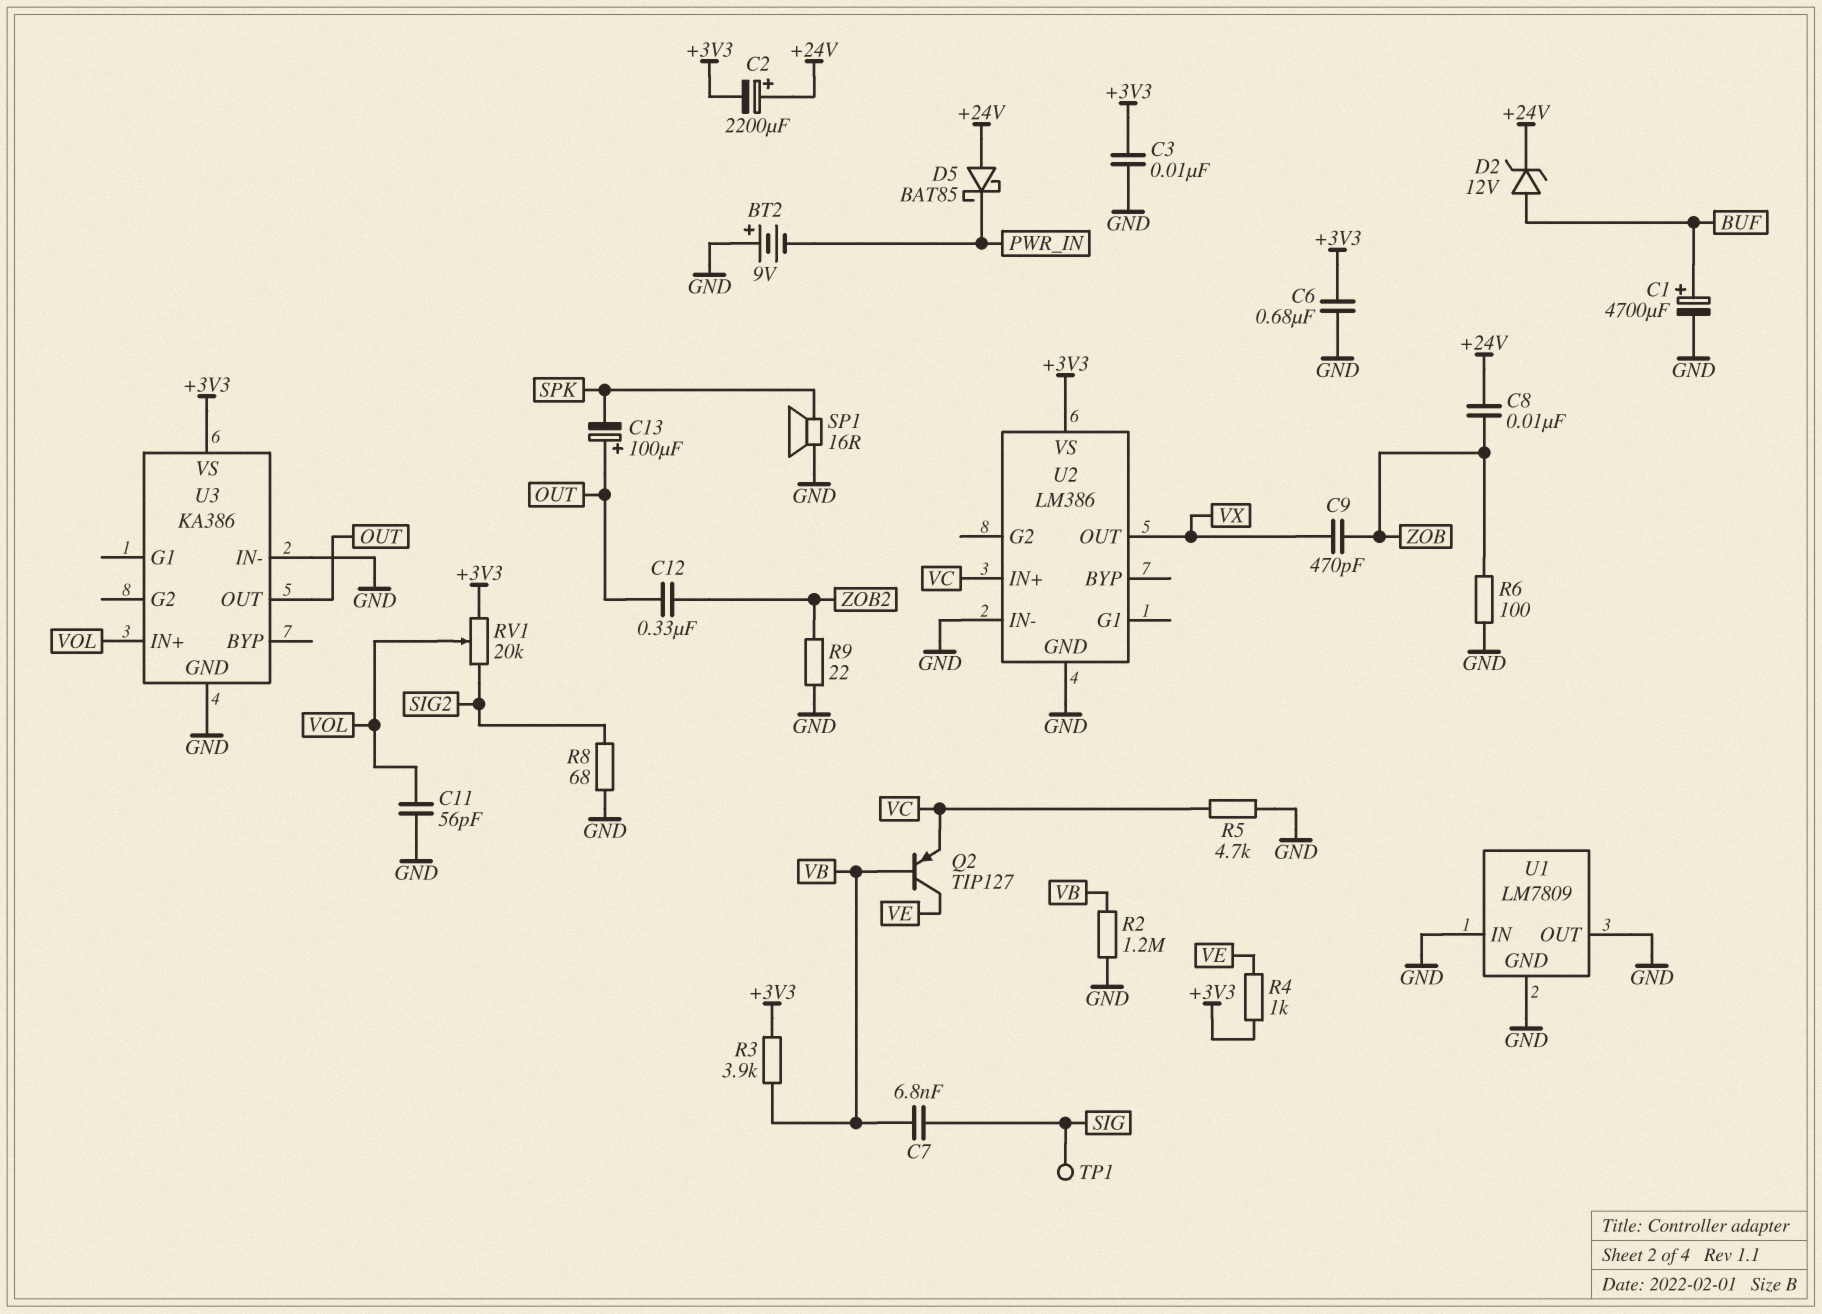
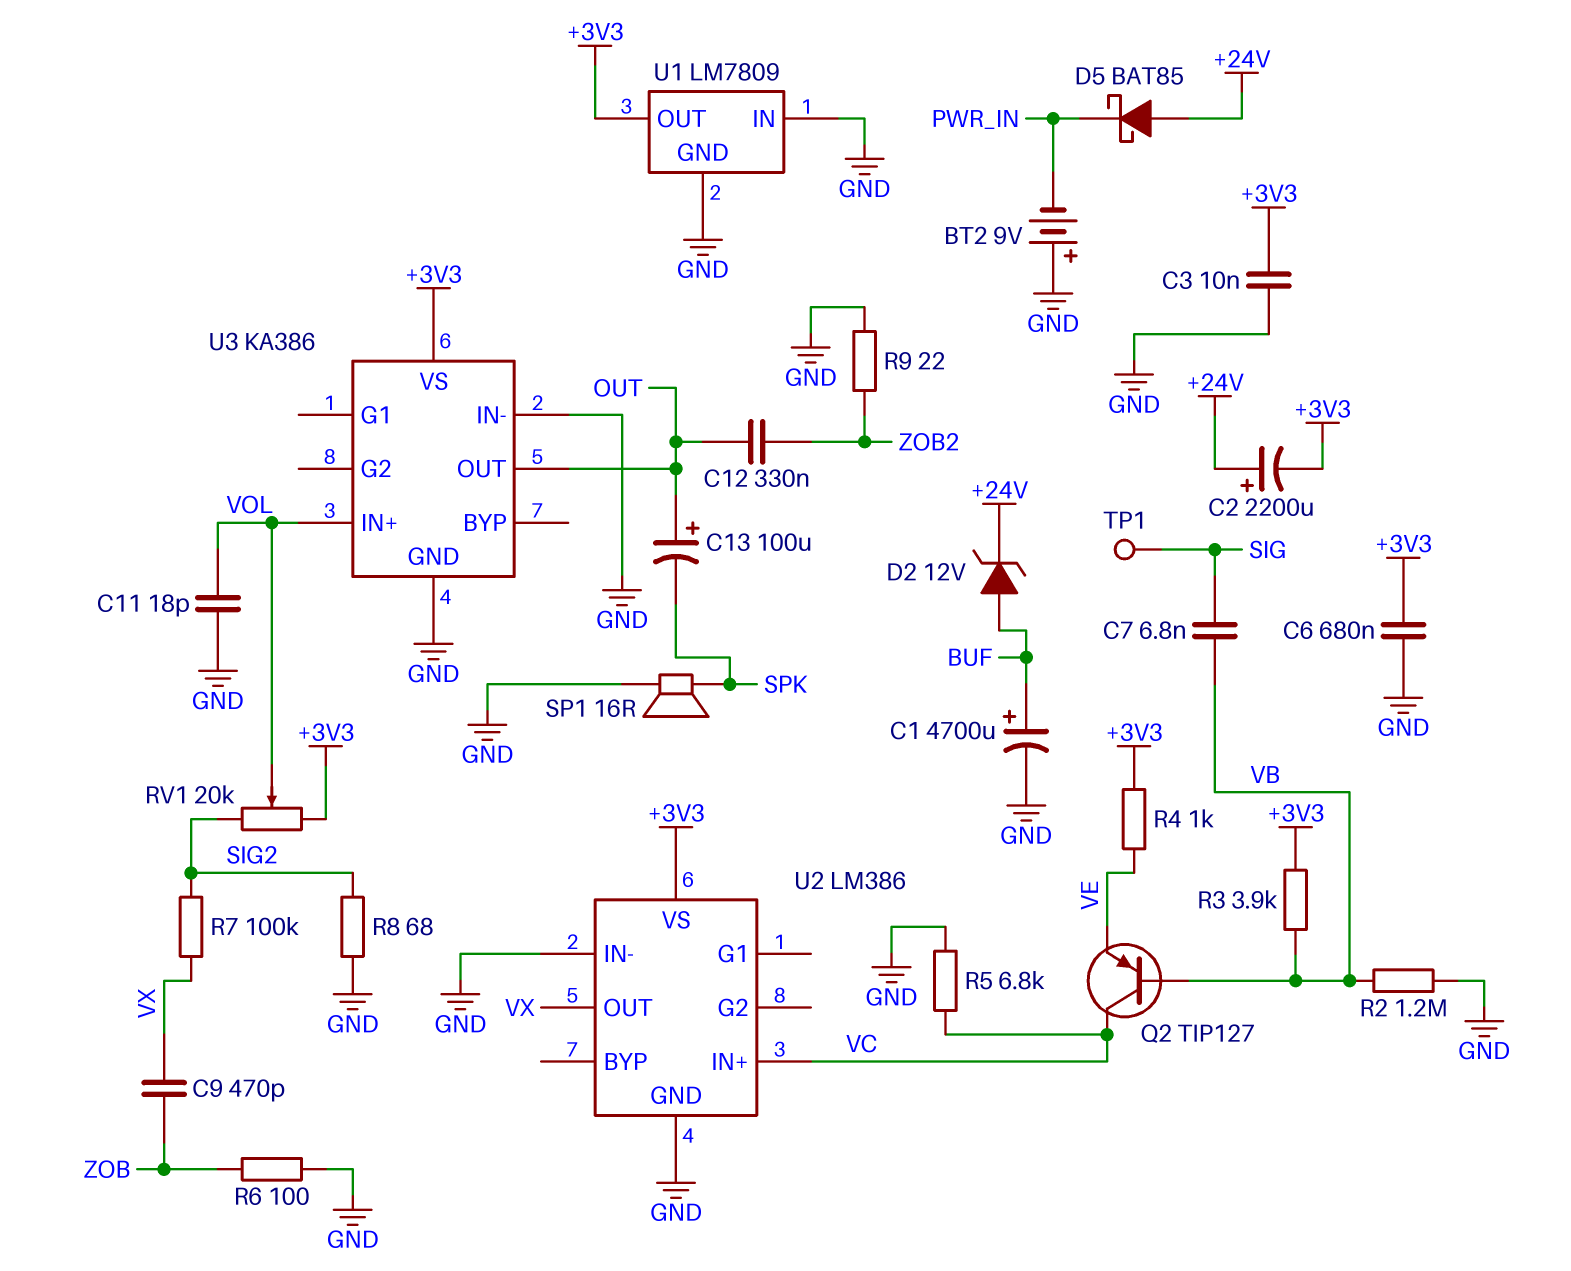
C8: 10nF (+24V, ZOB) -> none
C11: 56pF (GND, VOL) -> 18pF (GND, VOL)
Q2: PNP TIP127 (B VB, C VE, E VC) -> PNP TIP127 (B VB, C VC, E VE)
R5: 4.7k (GND, VC) -> 6.8k (GND, VC)
R7: none -> 100k (SIG2, VX)
U1 pin OUT: GND -> +3V3

